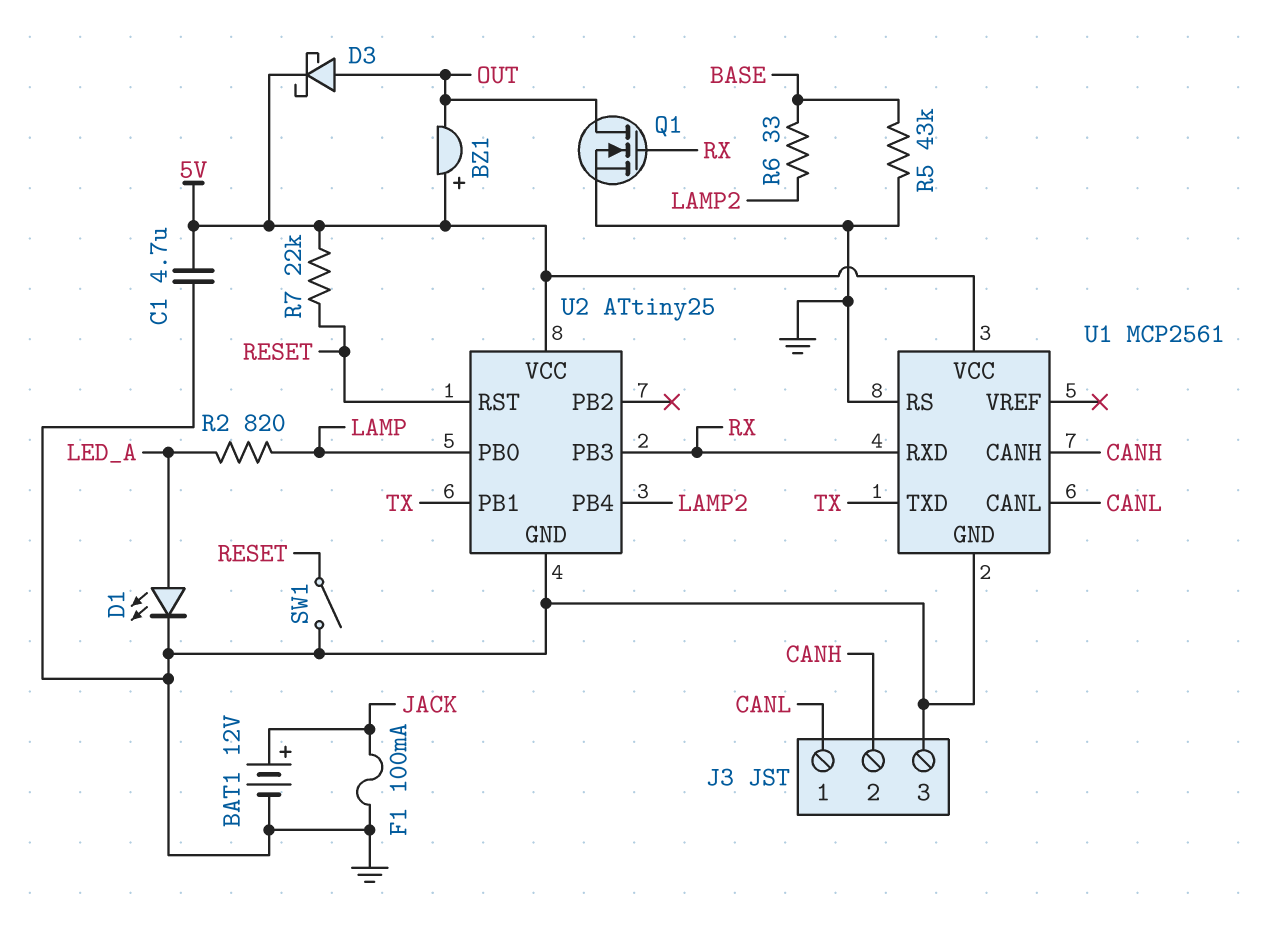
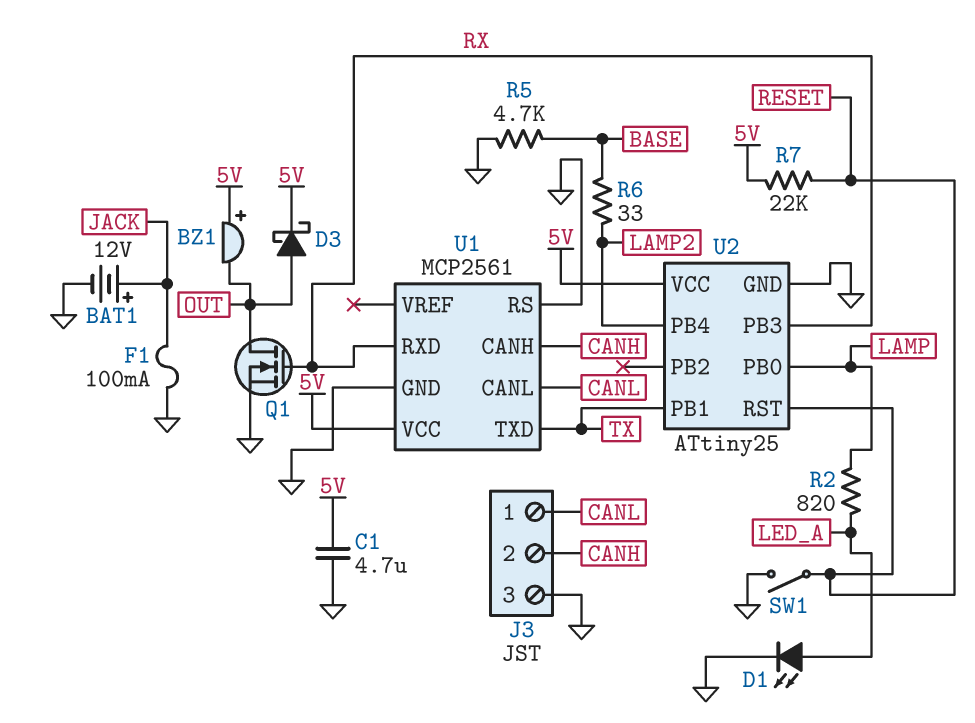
R5: 43k (BASE, GND) -> 4.7k (BASE, GND)

